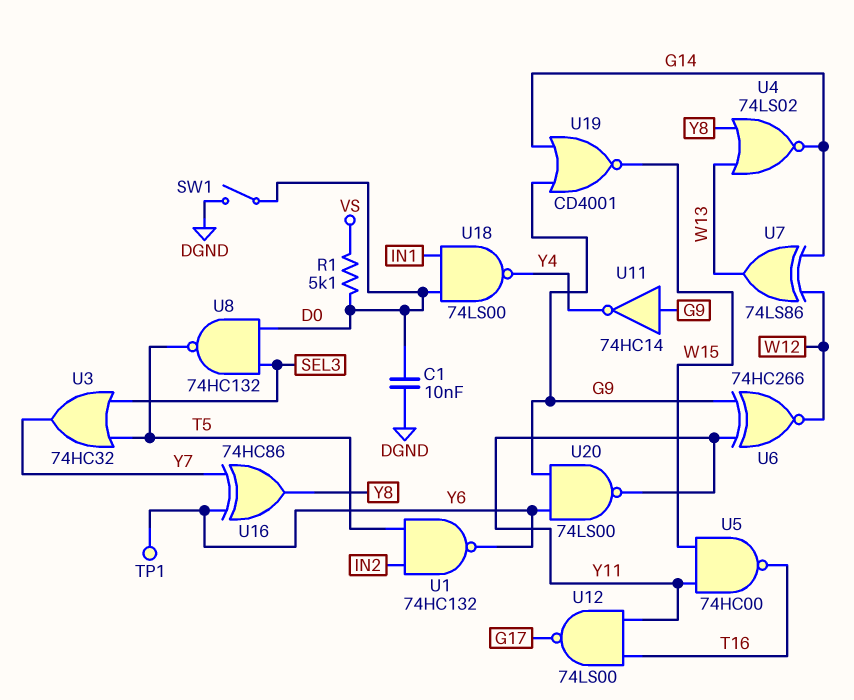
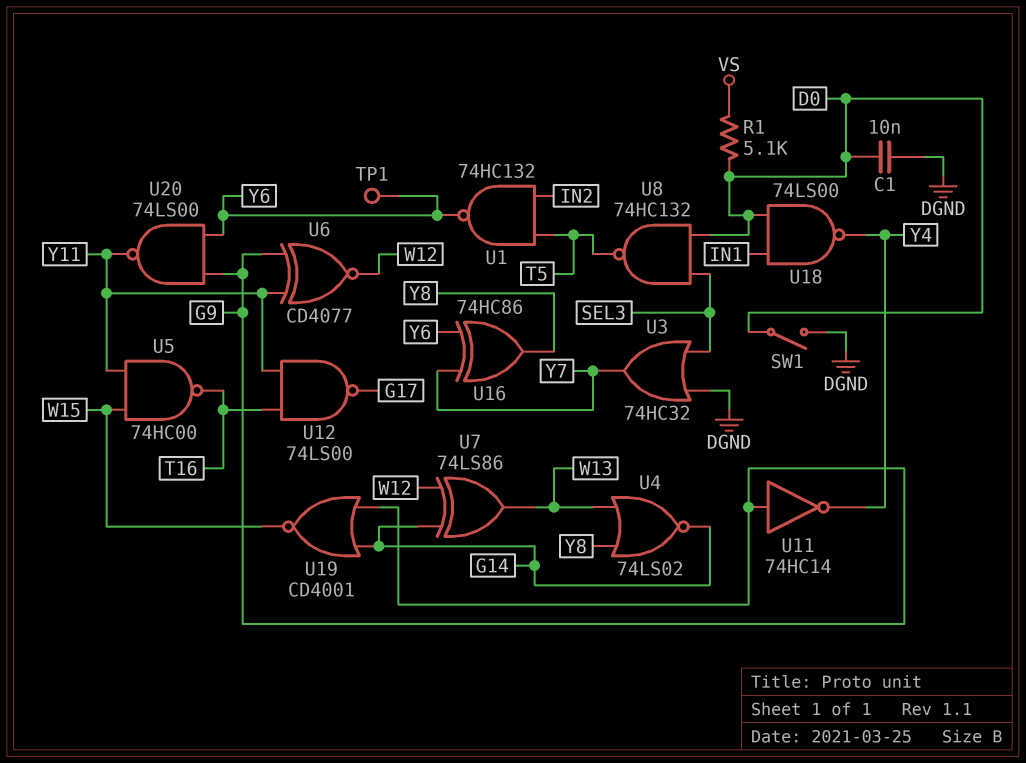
U3: OR 74HC32 (in SEL3, in T5, out Y7) -> OR 74HC32 (in DGND, in SEL3, out Y7)
U6: XNOR 74HC266 (in G9, in Y11, out W12) -> XNOR CD4077 (in G9, in Y11, out W12)

